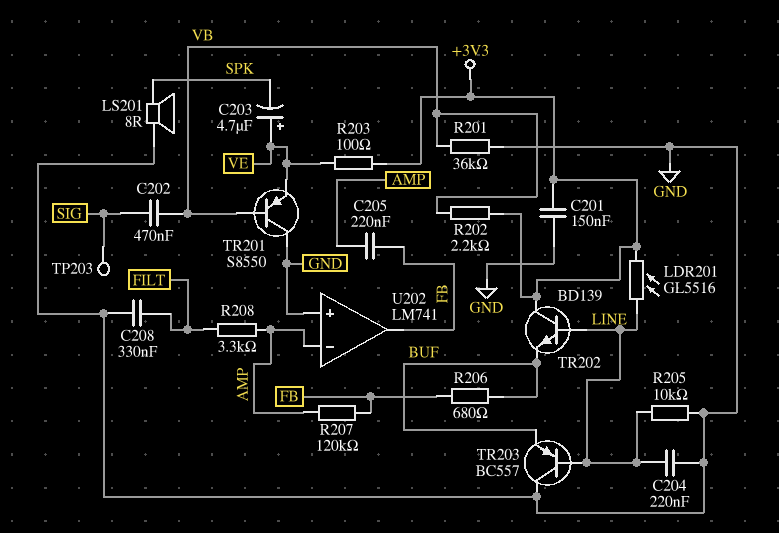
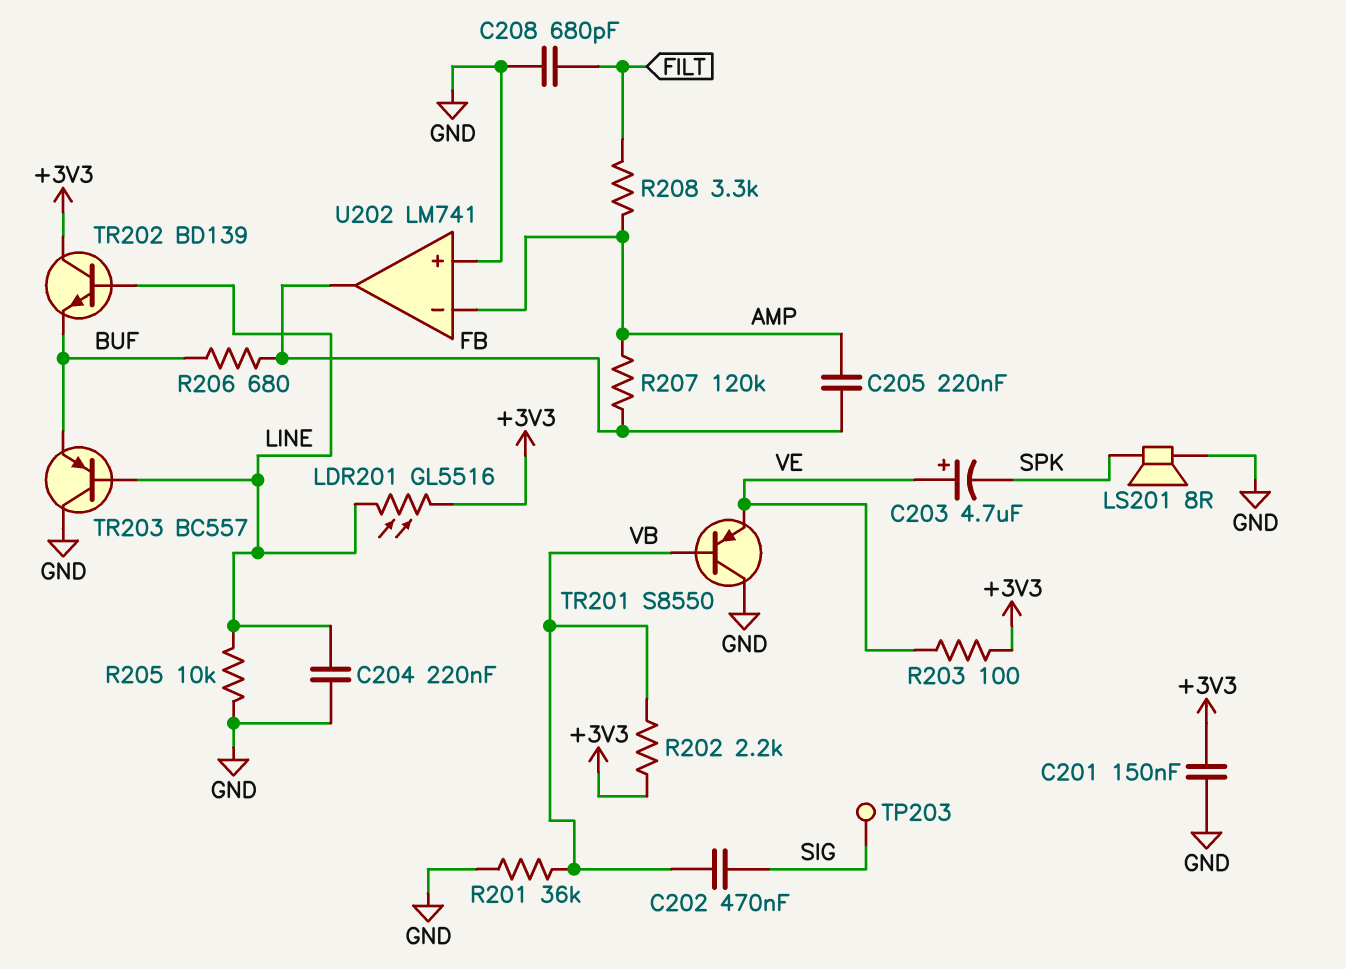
C208: 330nF (FILT, GND) -> 680pF (FILT, GND)

